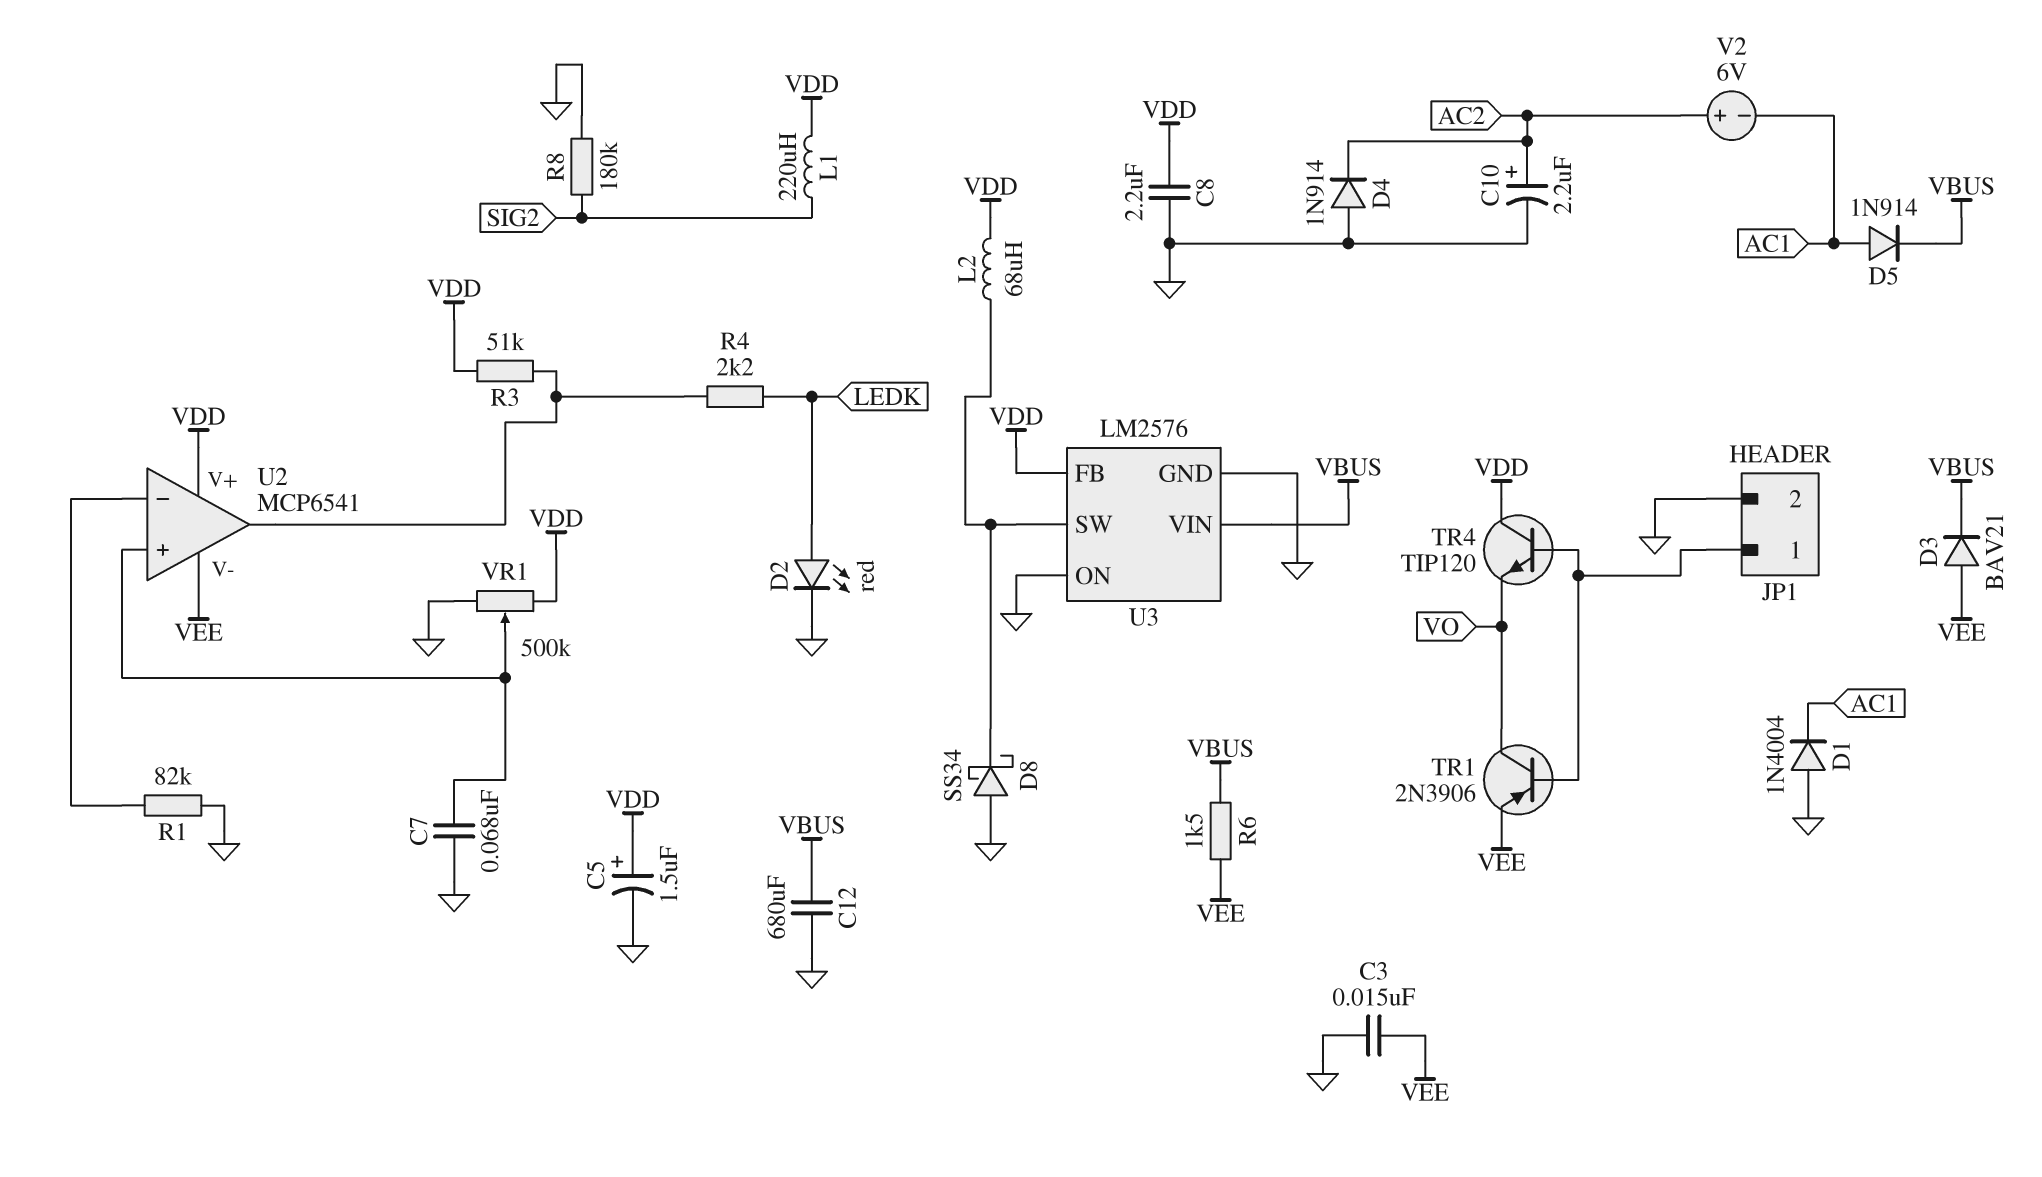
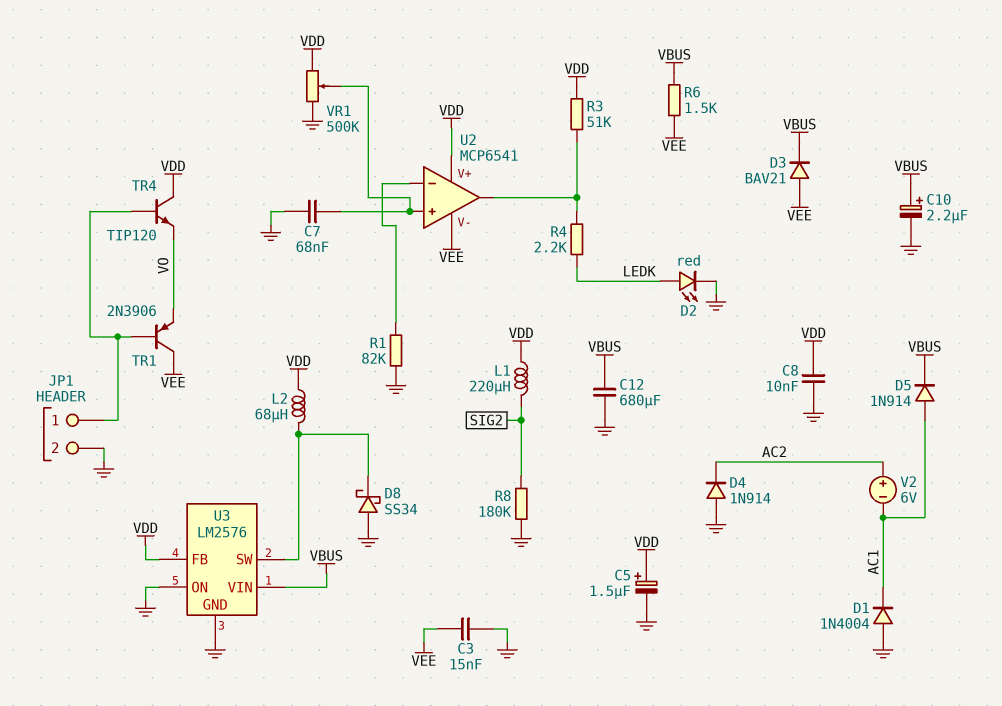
C8: 2.2uF (GND, VDD) -> 10nF (GND, VDD)
C10: 2.2uF (plus AC2, minus GND) -> 2.2uF (plus VBUS, minus GND)
TR1: PNP 2N3906 (B JP1/1, C VO, E VEE) -> PNP 2N3906 (B JP1/1, C VEE, E VO)

